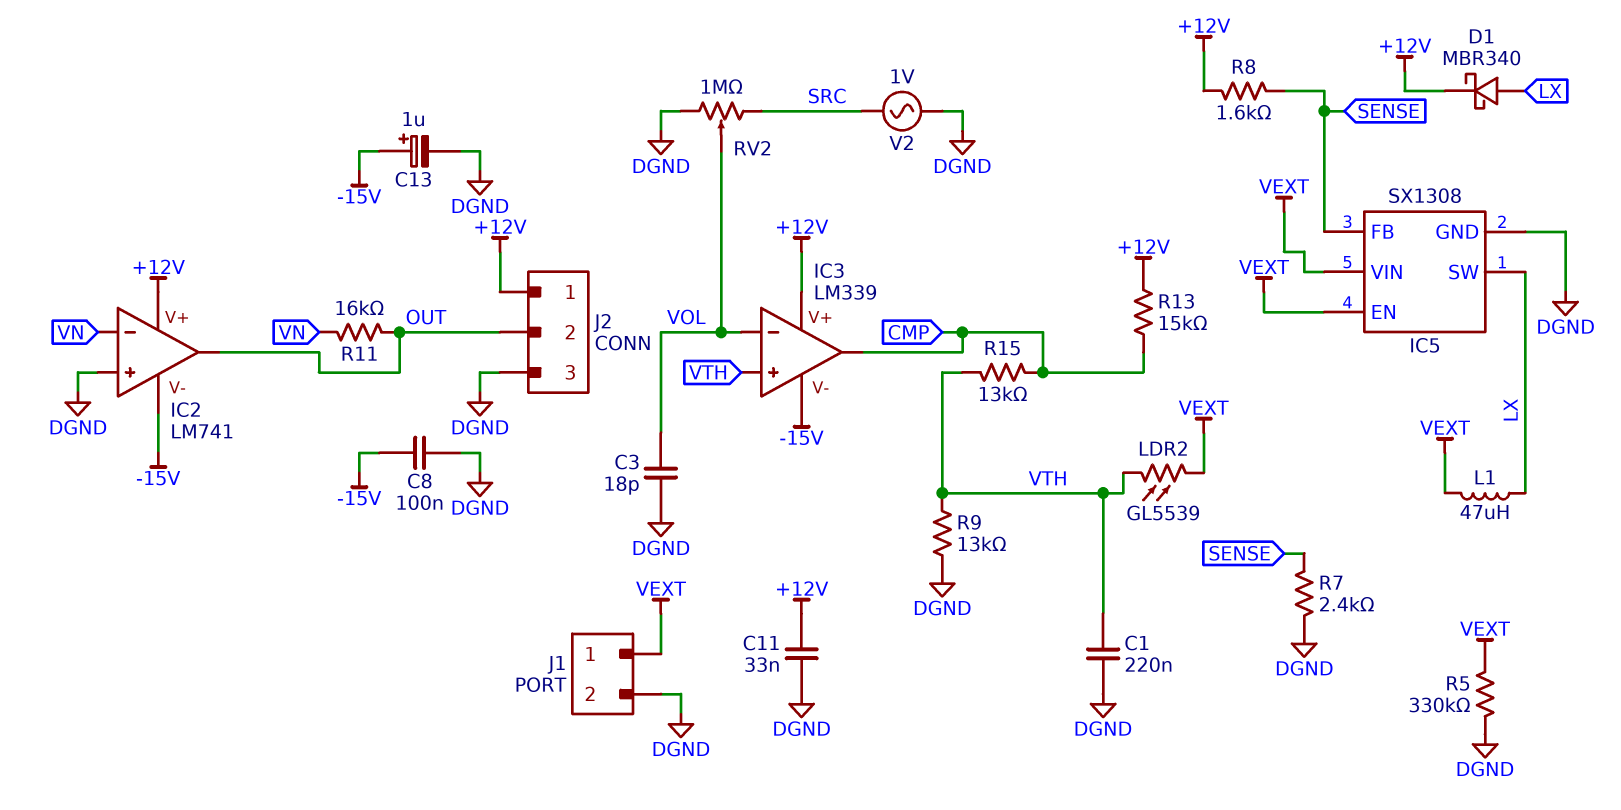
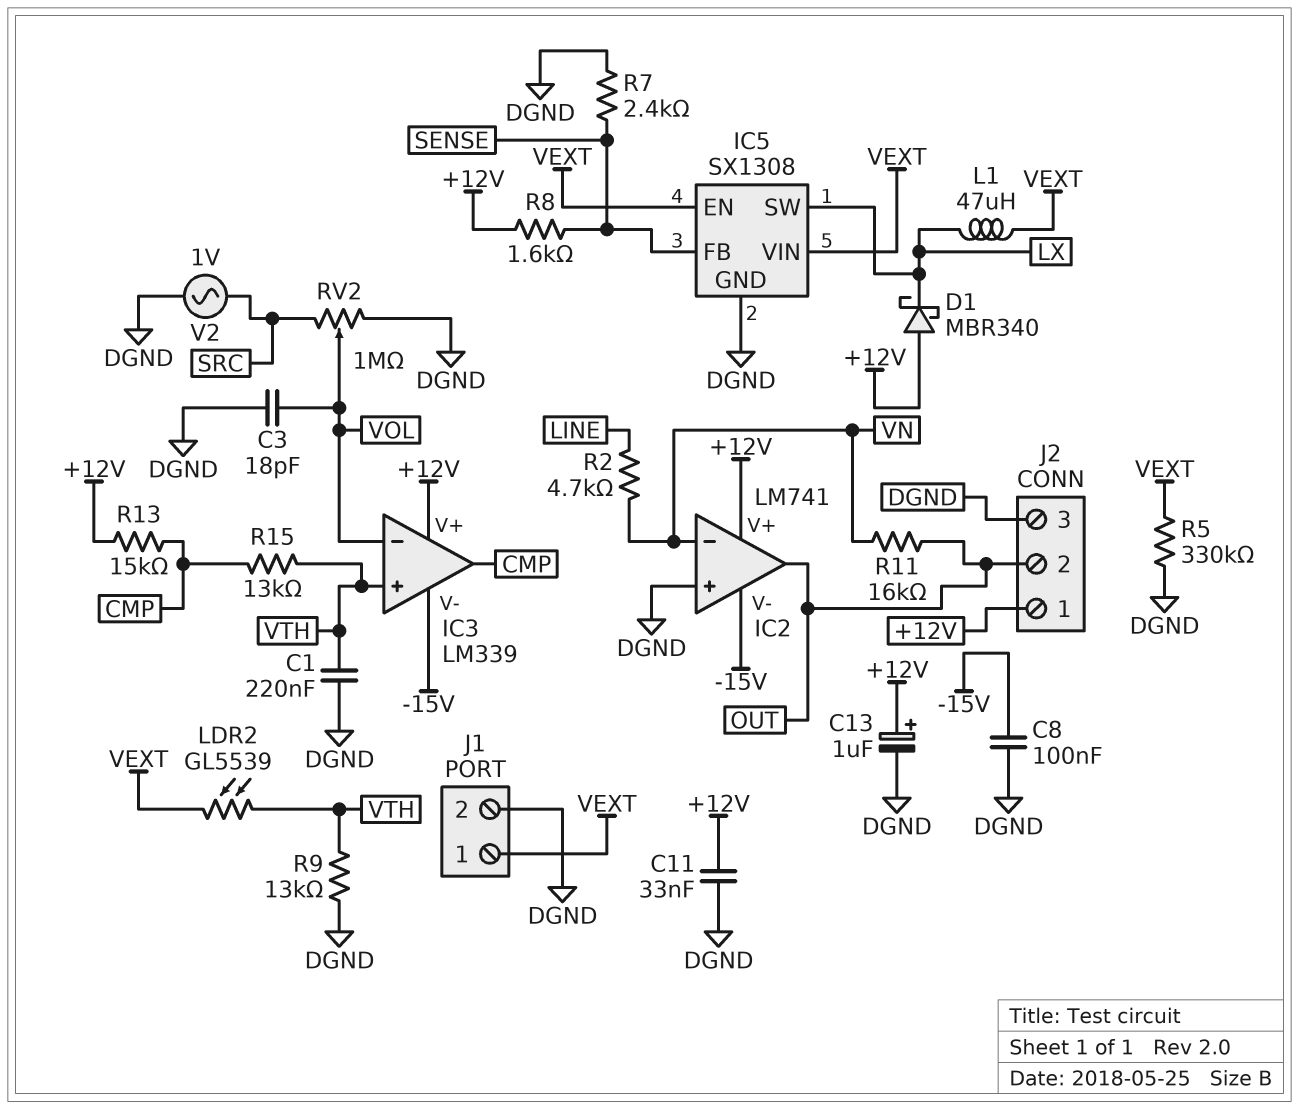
C13: 1uF (plus -15V, minus DGND) -> 1uF (plus +12V, minus DGND)
D1: schottky MBR340 (A LX, K +12V) -> schottky MBR340 (A +12V, K LX)
R2: none -> 4.7k (LINE, VN)

